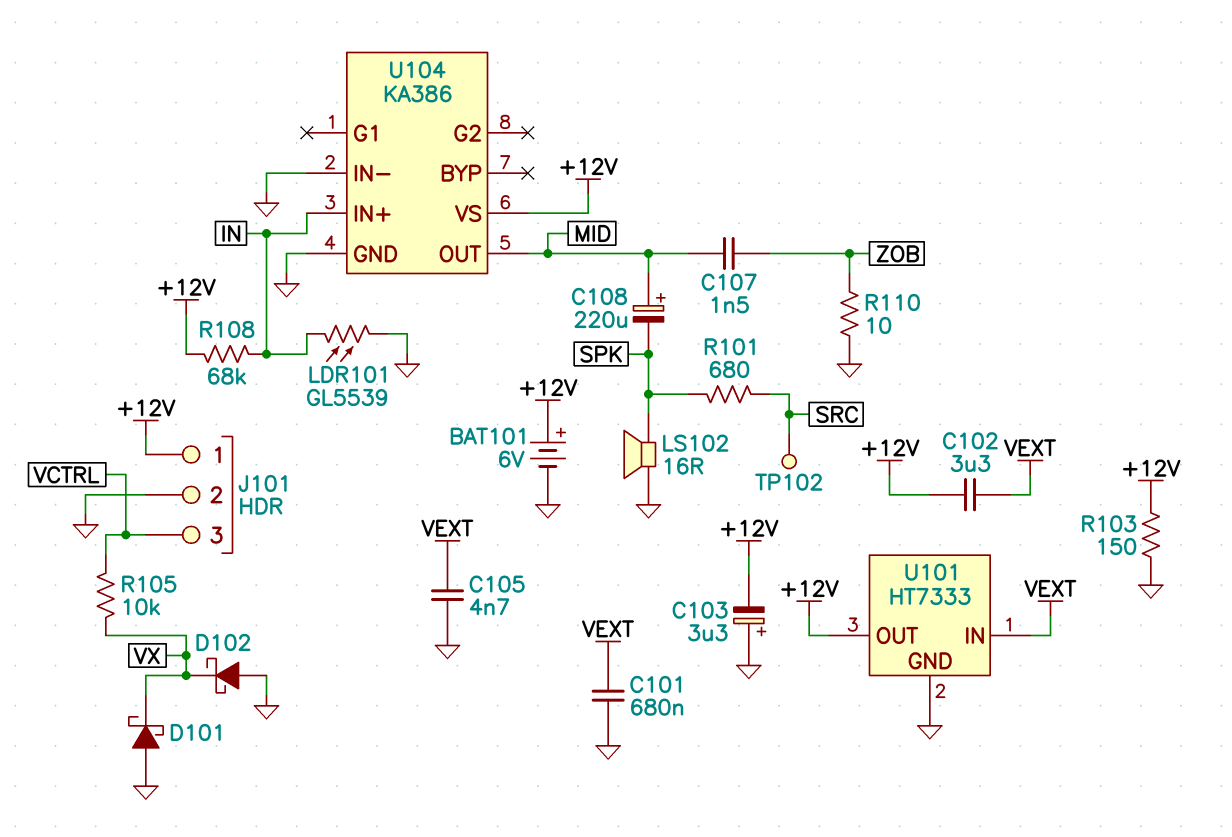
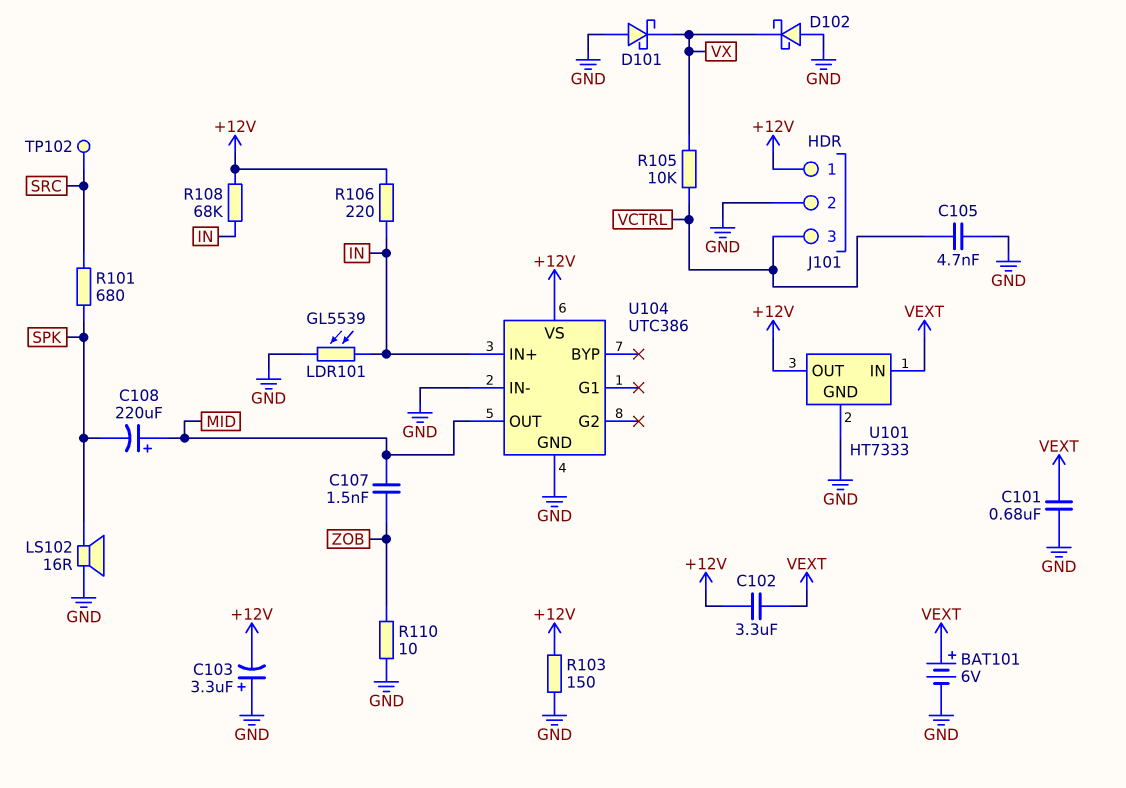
BAT101: 6V (plus +12V, minus GND) -> 6V (plus VEXT, minus GND)
C105: 4.7nF (GND, VEXT) -> 4.7nF (GND, VCTRL)
R106: none -> 220 (+12V, IN)
U104: KA386 -> UTC386

